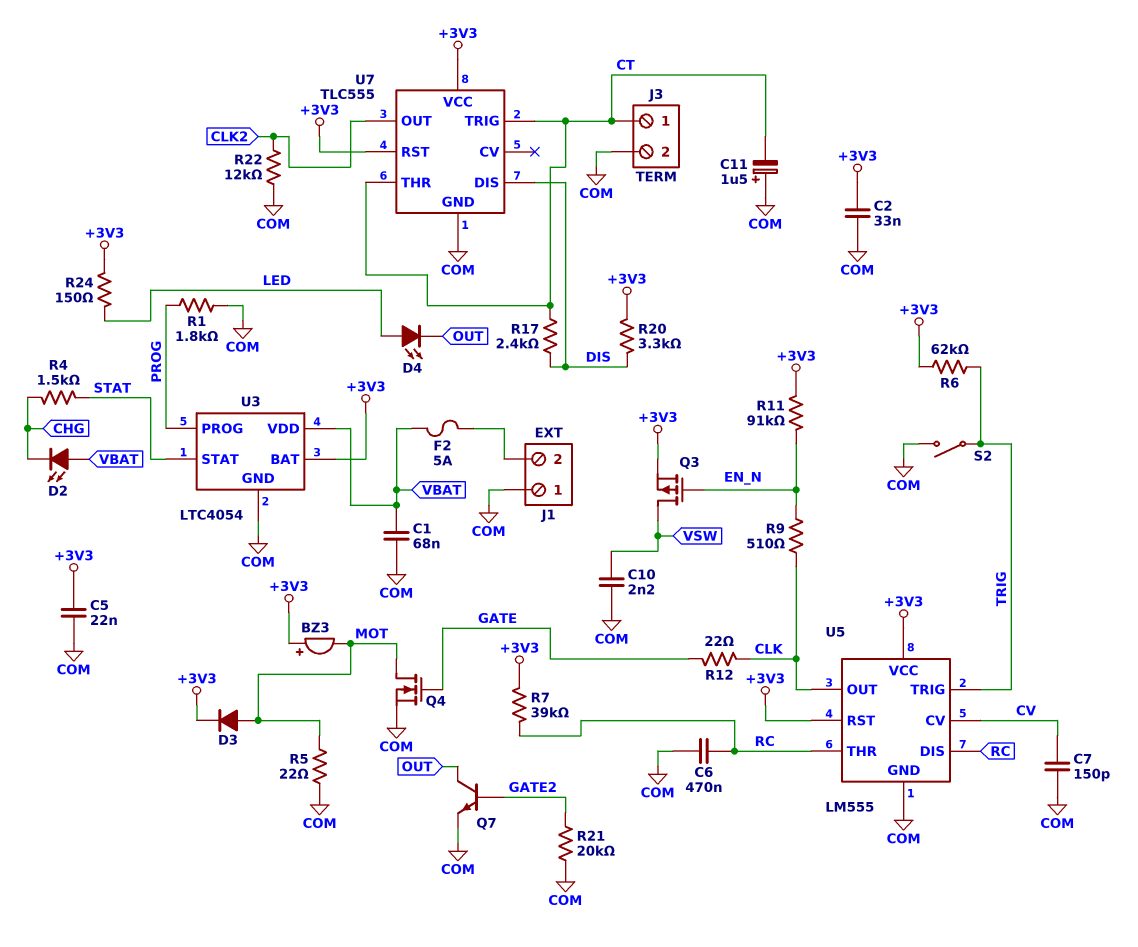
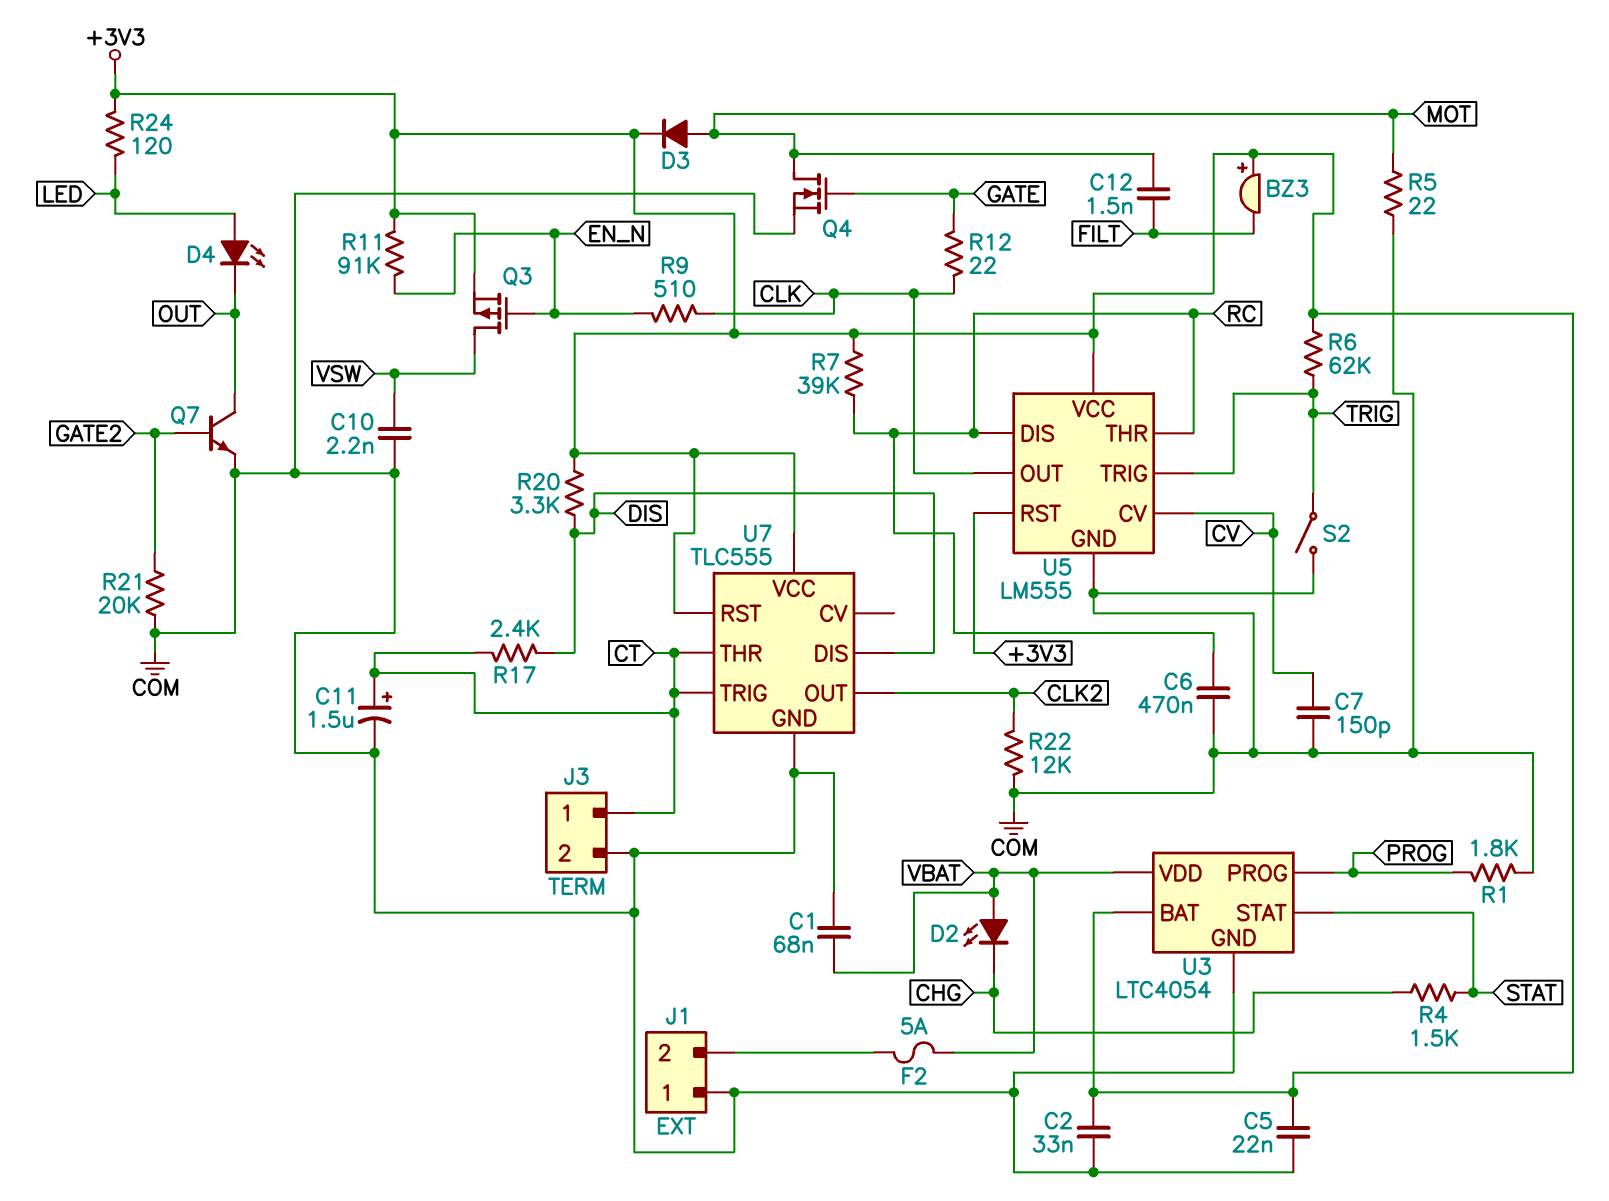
BZ3: buzzer (plus +3V3, minus MOT) -> buzzer (plus +3V3, minus FILT)
C11: 1.5uF (plus COM, minus CT) -> 1.5uF (plus CT, minus COM)
C12: none -> 1.5nF (FILT, MOT)
R24: 150 (+3V3, LED) -> 120 (+3V3, LED)

